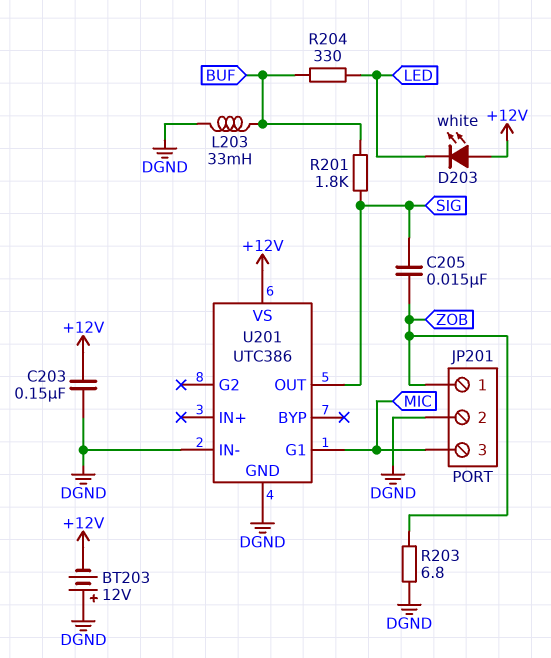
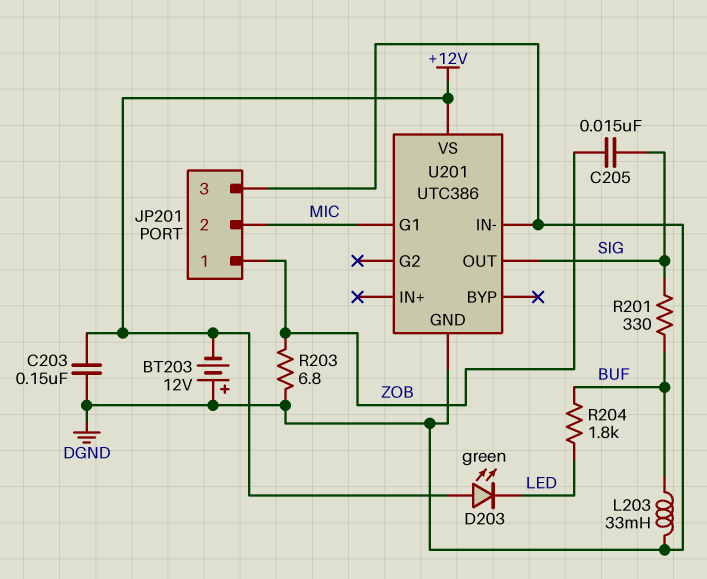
D203: LED white (A +12V, K LED) -> LED green (A +12V, K LED)
JP201 pin 2: DGND -> MIC
JP201 pin 3: MIC -> DGND
R201: 1.8k (BUF, SIG) -> 330 (BUF, SIG)
R204: 330 (BUF, LED) -> 1.8k (BUF, LED)

